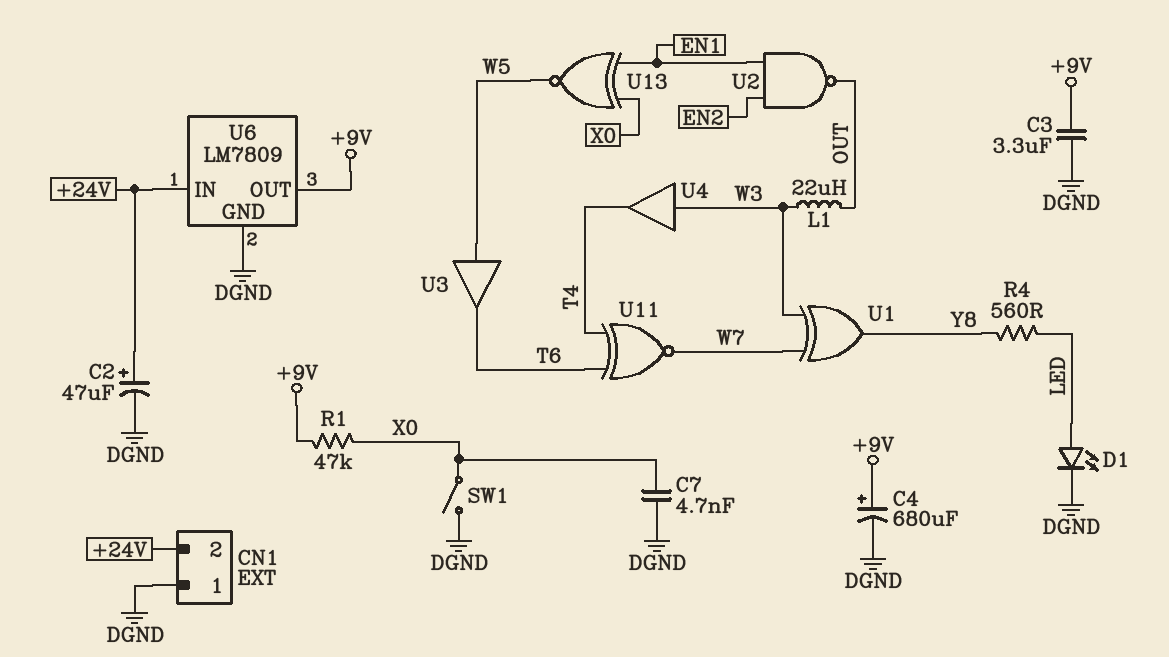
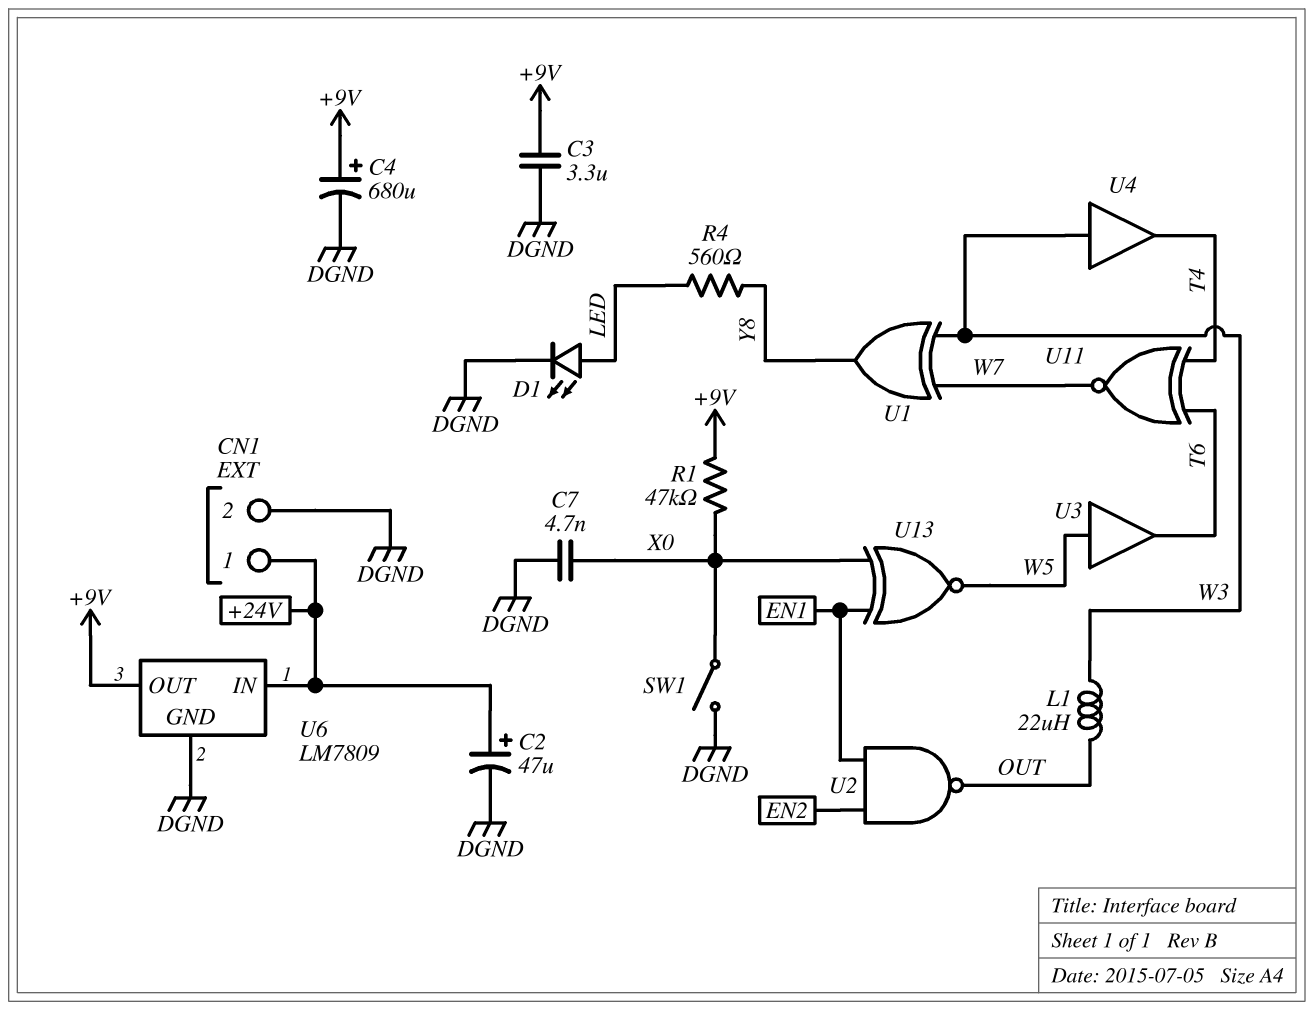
CN1 pin 1: DGND -> +24V
CN1 pin 2: +24V -> DGND

